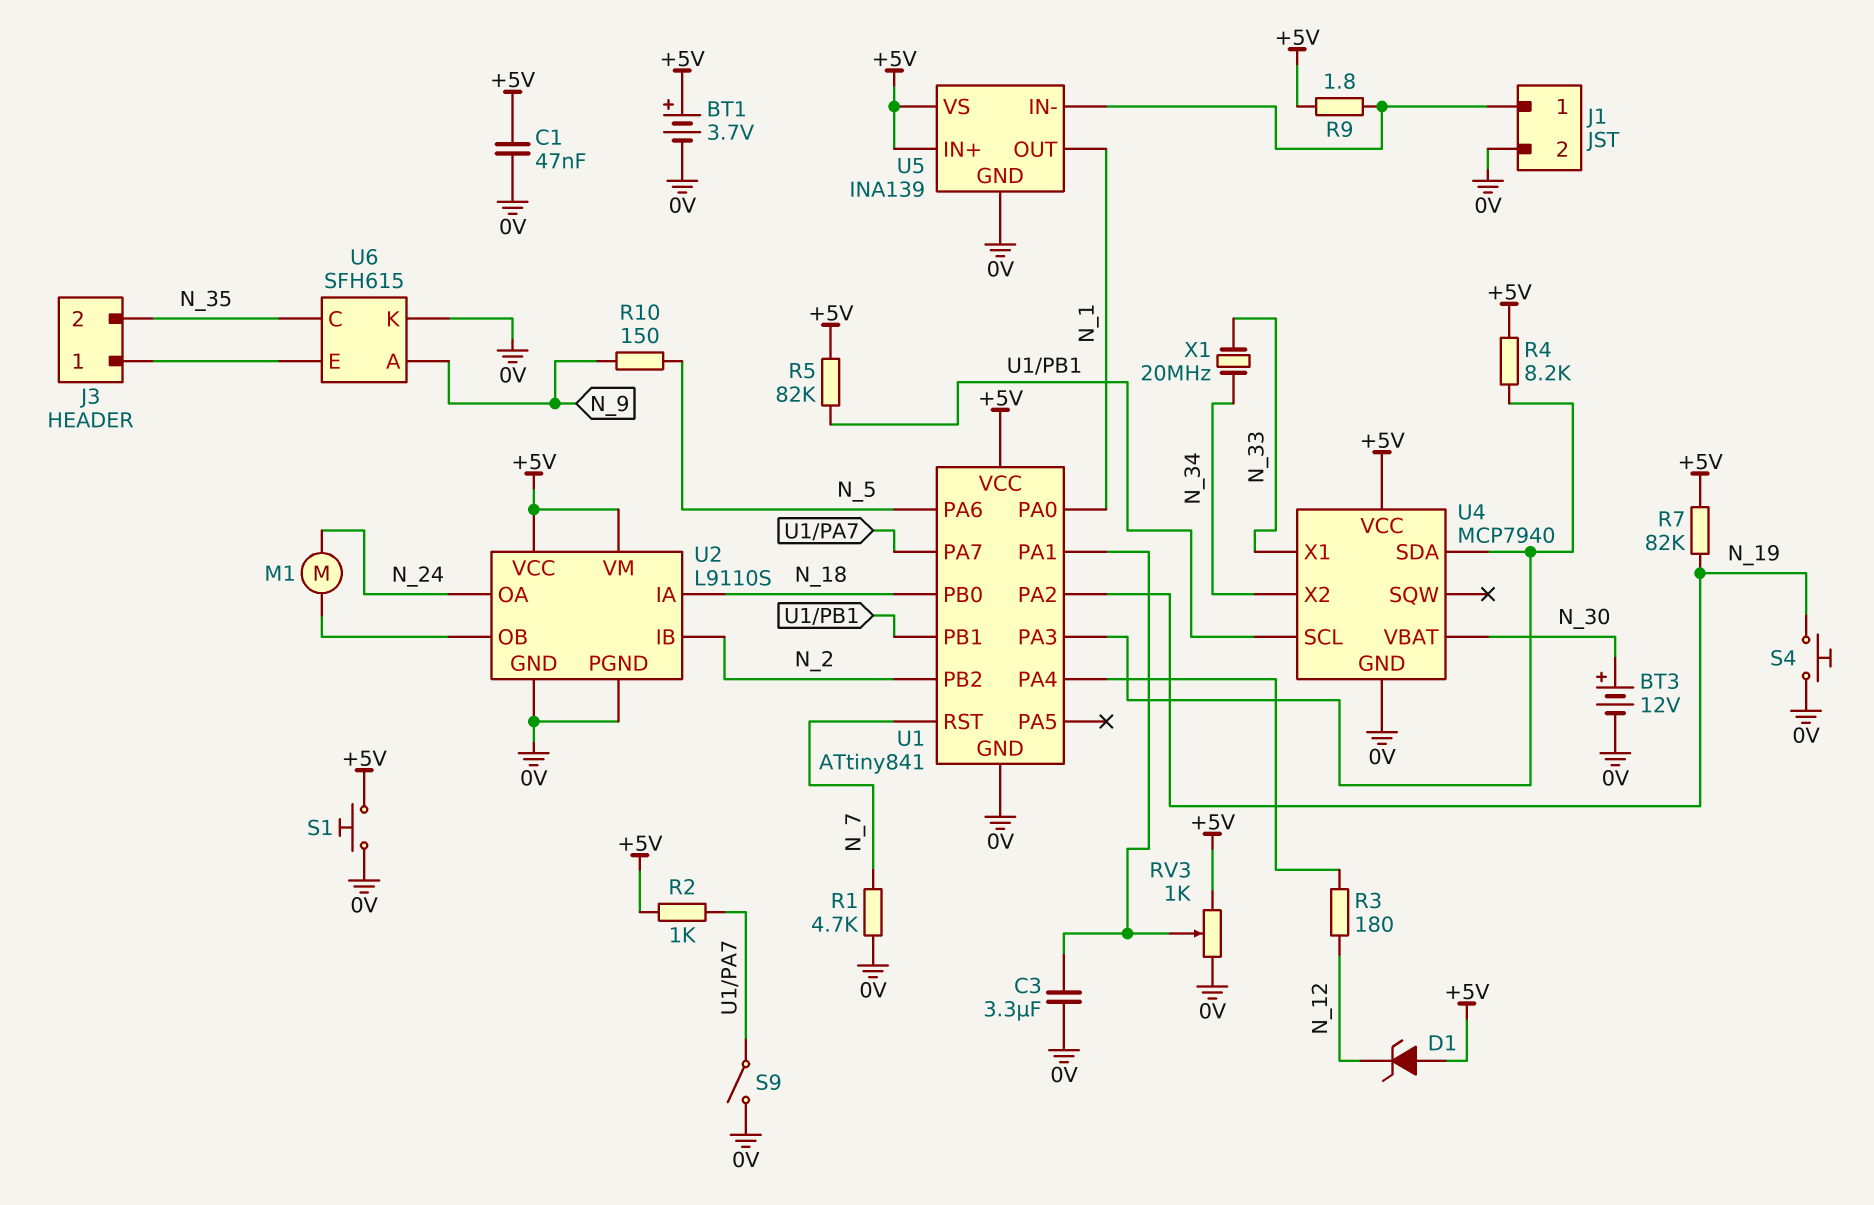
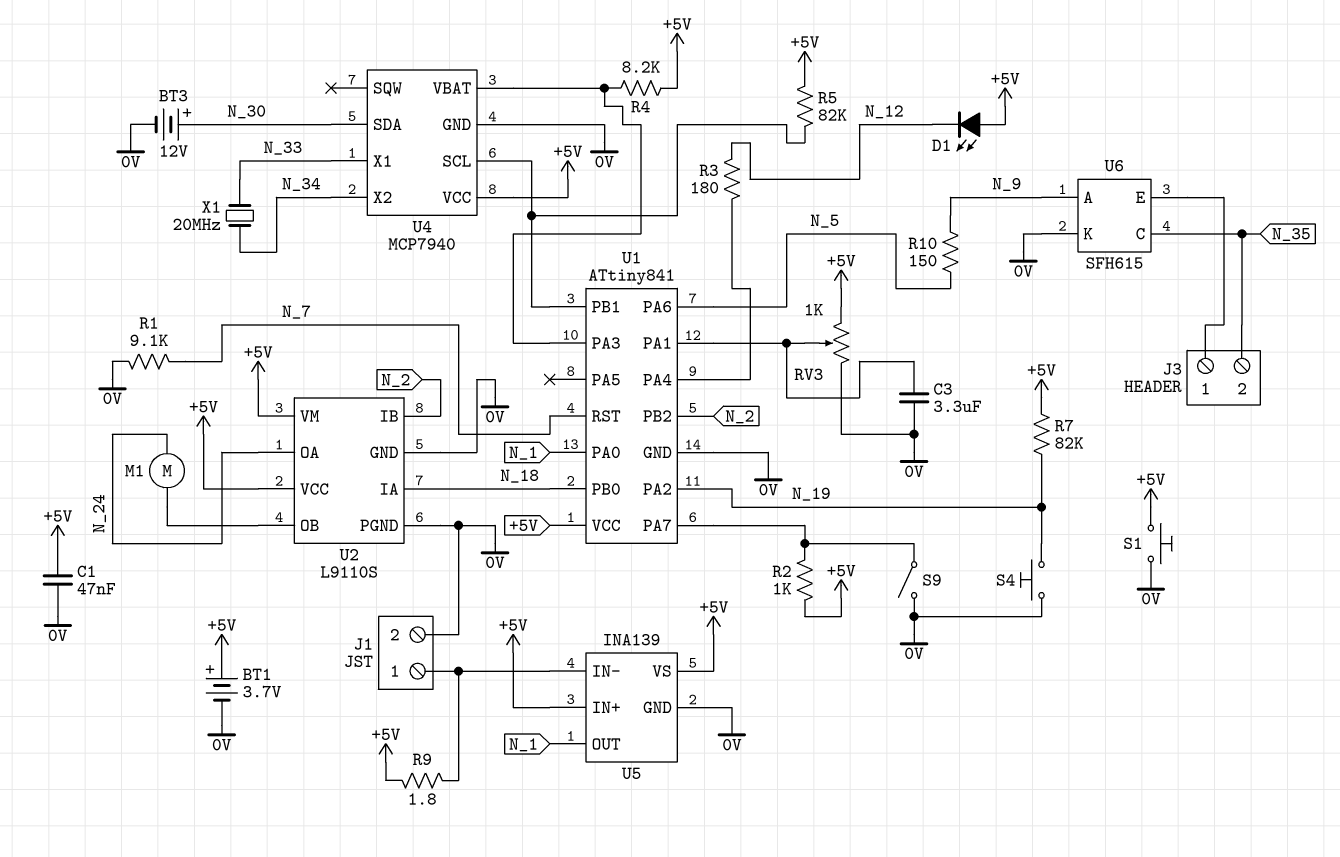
D1: zener (A +5V, K N_12) -> LED (A +5V, K N_12)
R1: 4.7k (0V, N_7) -> 9.1k (0V, N_7)
U4 pin SDA: U1/PA3 -> N_30
U4 pin VBAT: N_30 -> U1/PA3

